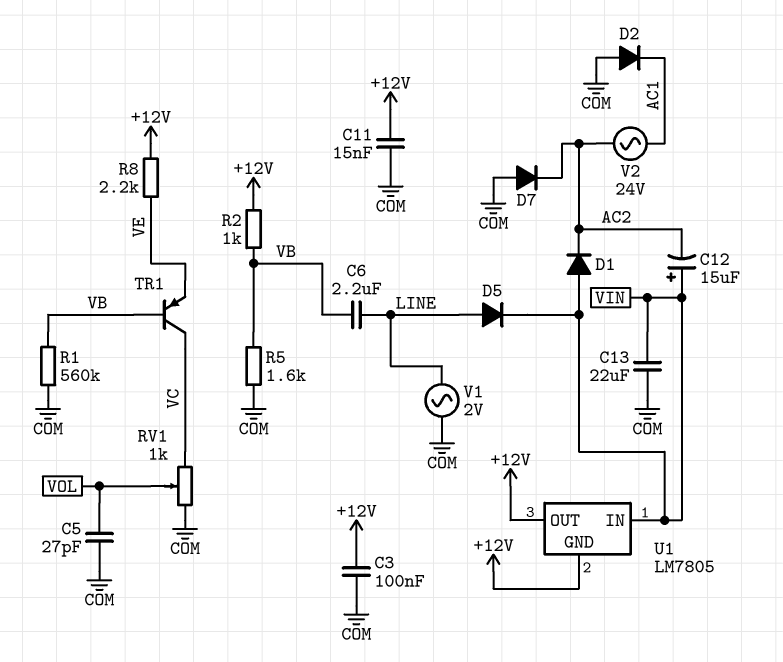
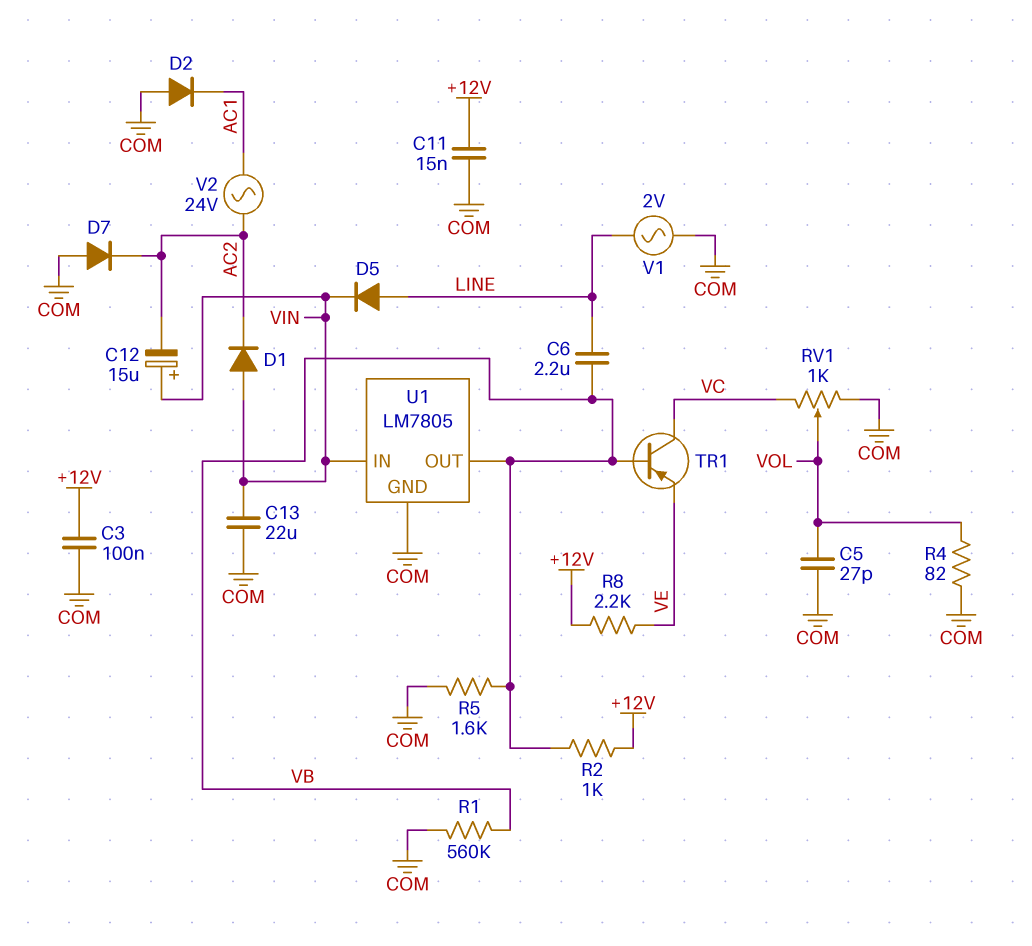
R4: none -> 82 (COM, VOL)
U1 pin GND: +12V -> COM
U1 pin OUT: +12V -> VB

